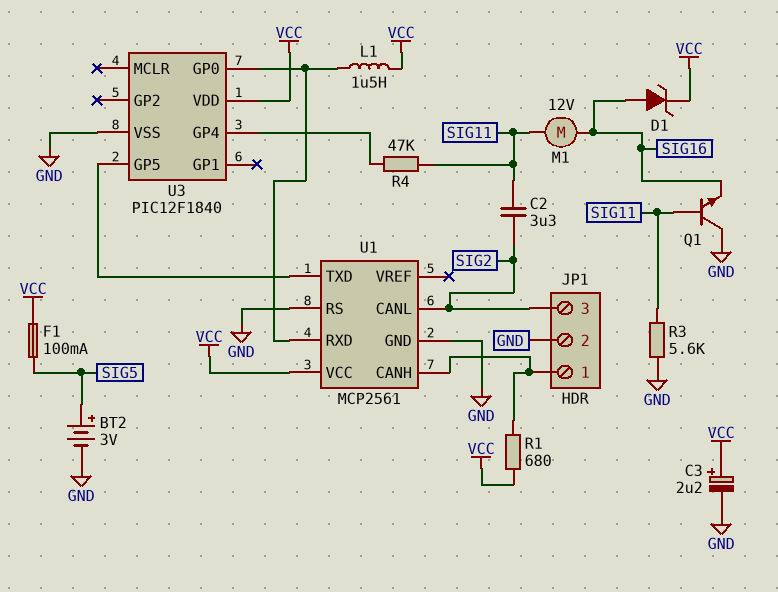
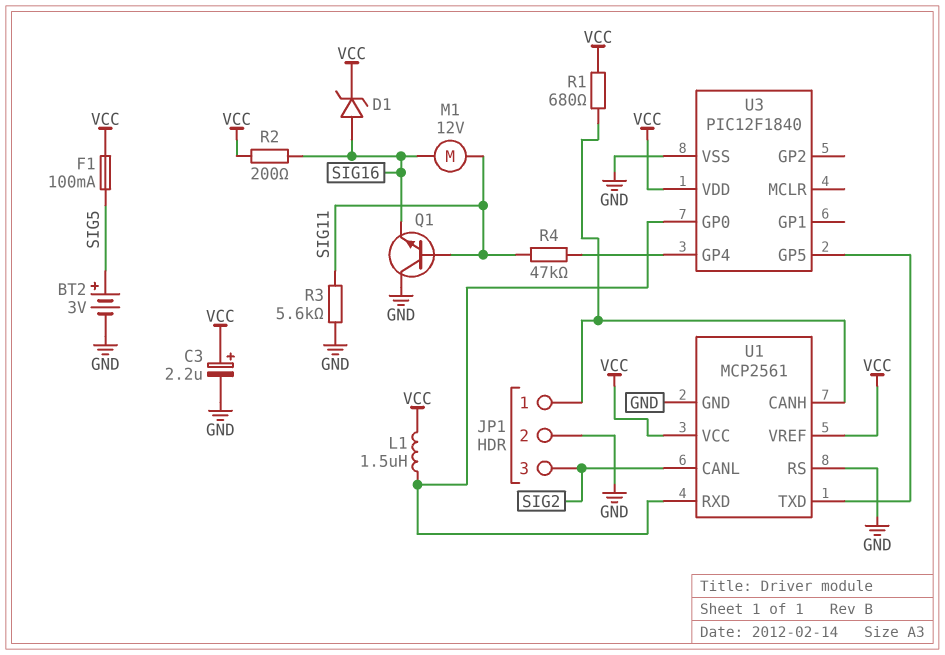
C2: 3.3uF (SIG2, SIG11) -> none
R2: none -> 200 (SIG16, VCC)
U1 pin VREF: none -> VCC

